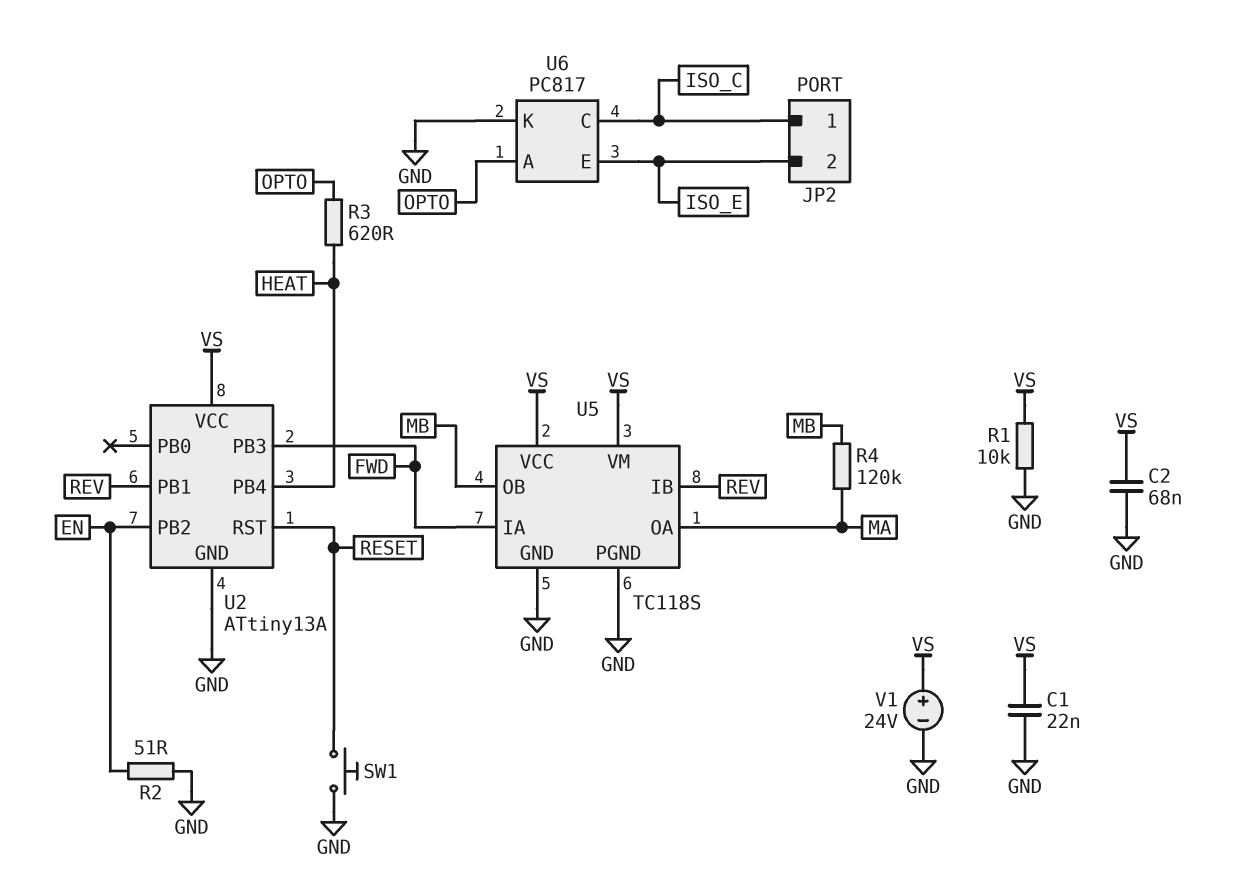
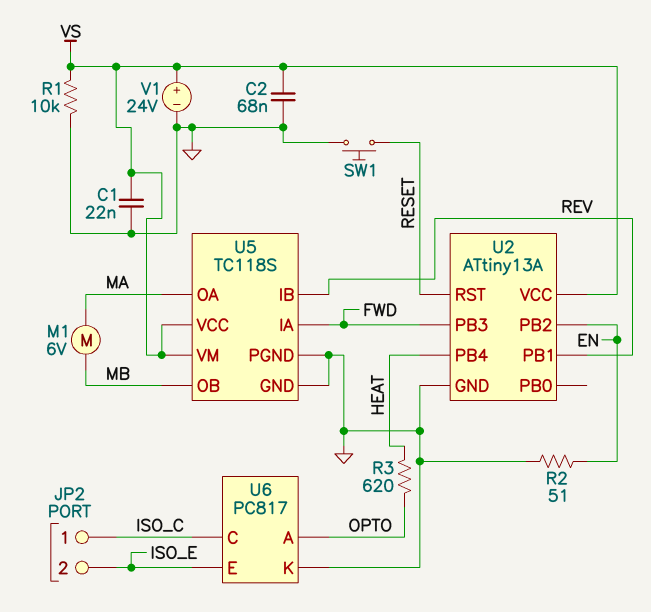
M1: none -> motor 6V (MA, MB)
R4: 120k (MA, MB) -> none

